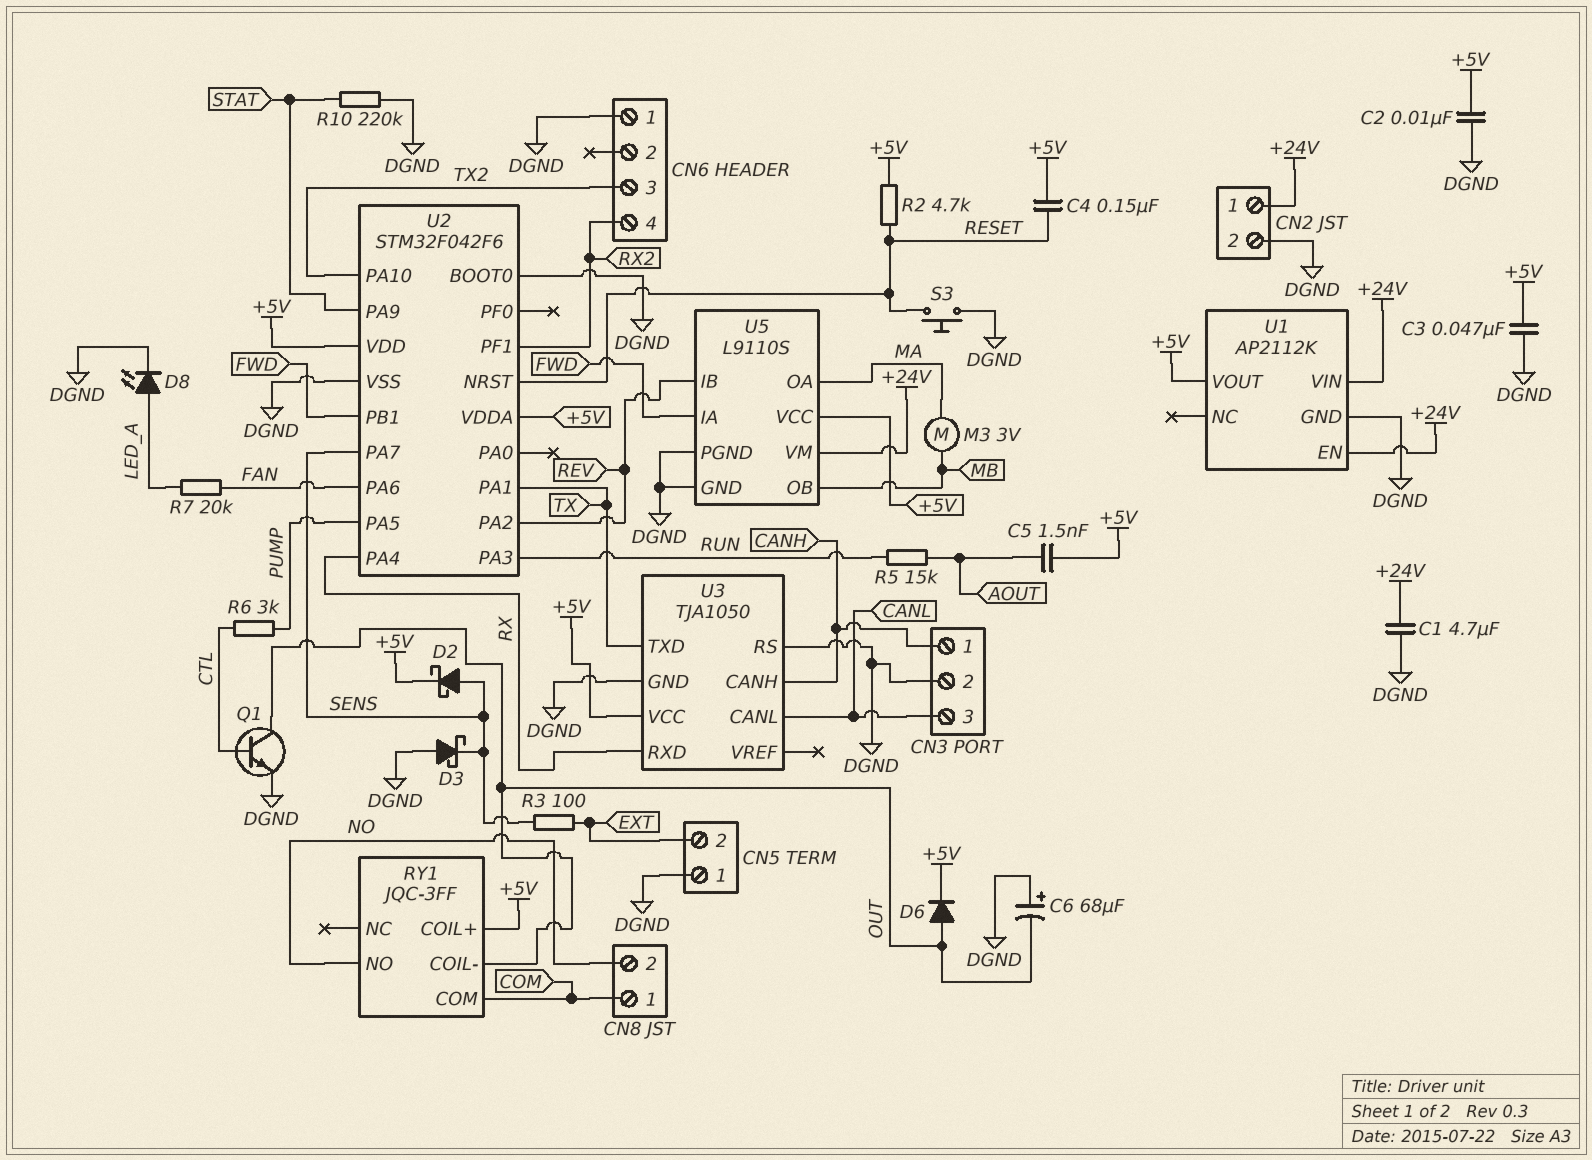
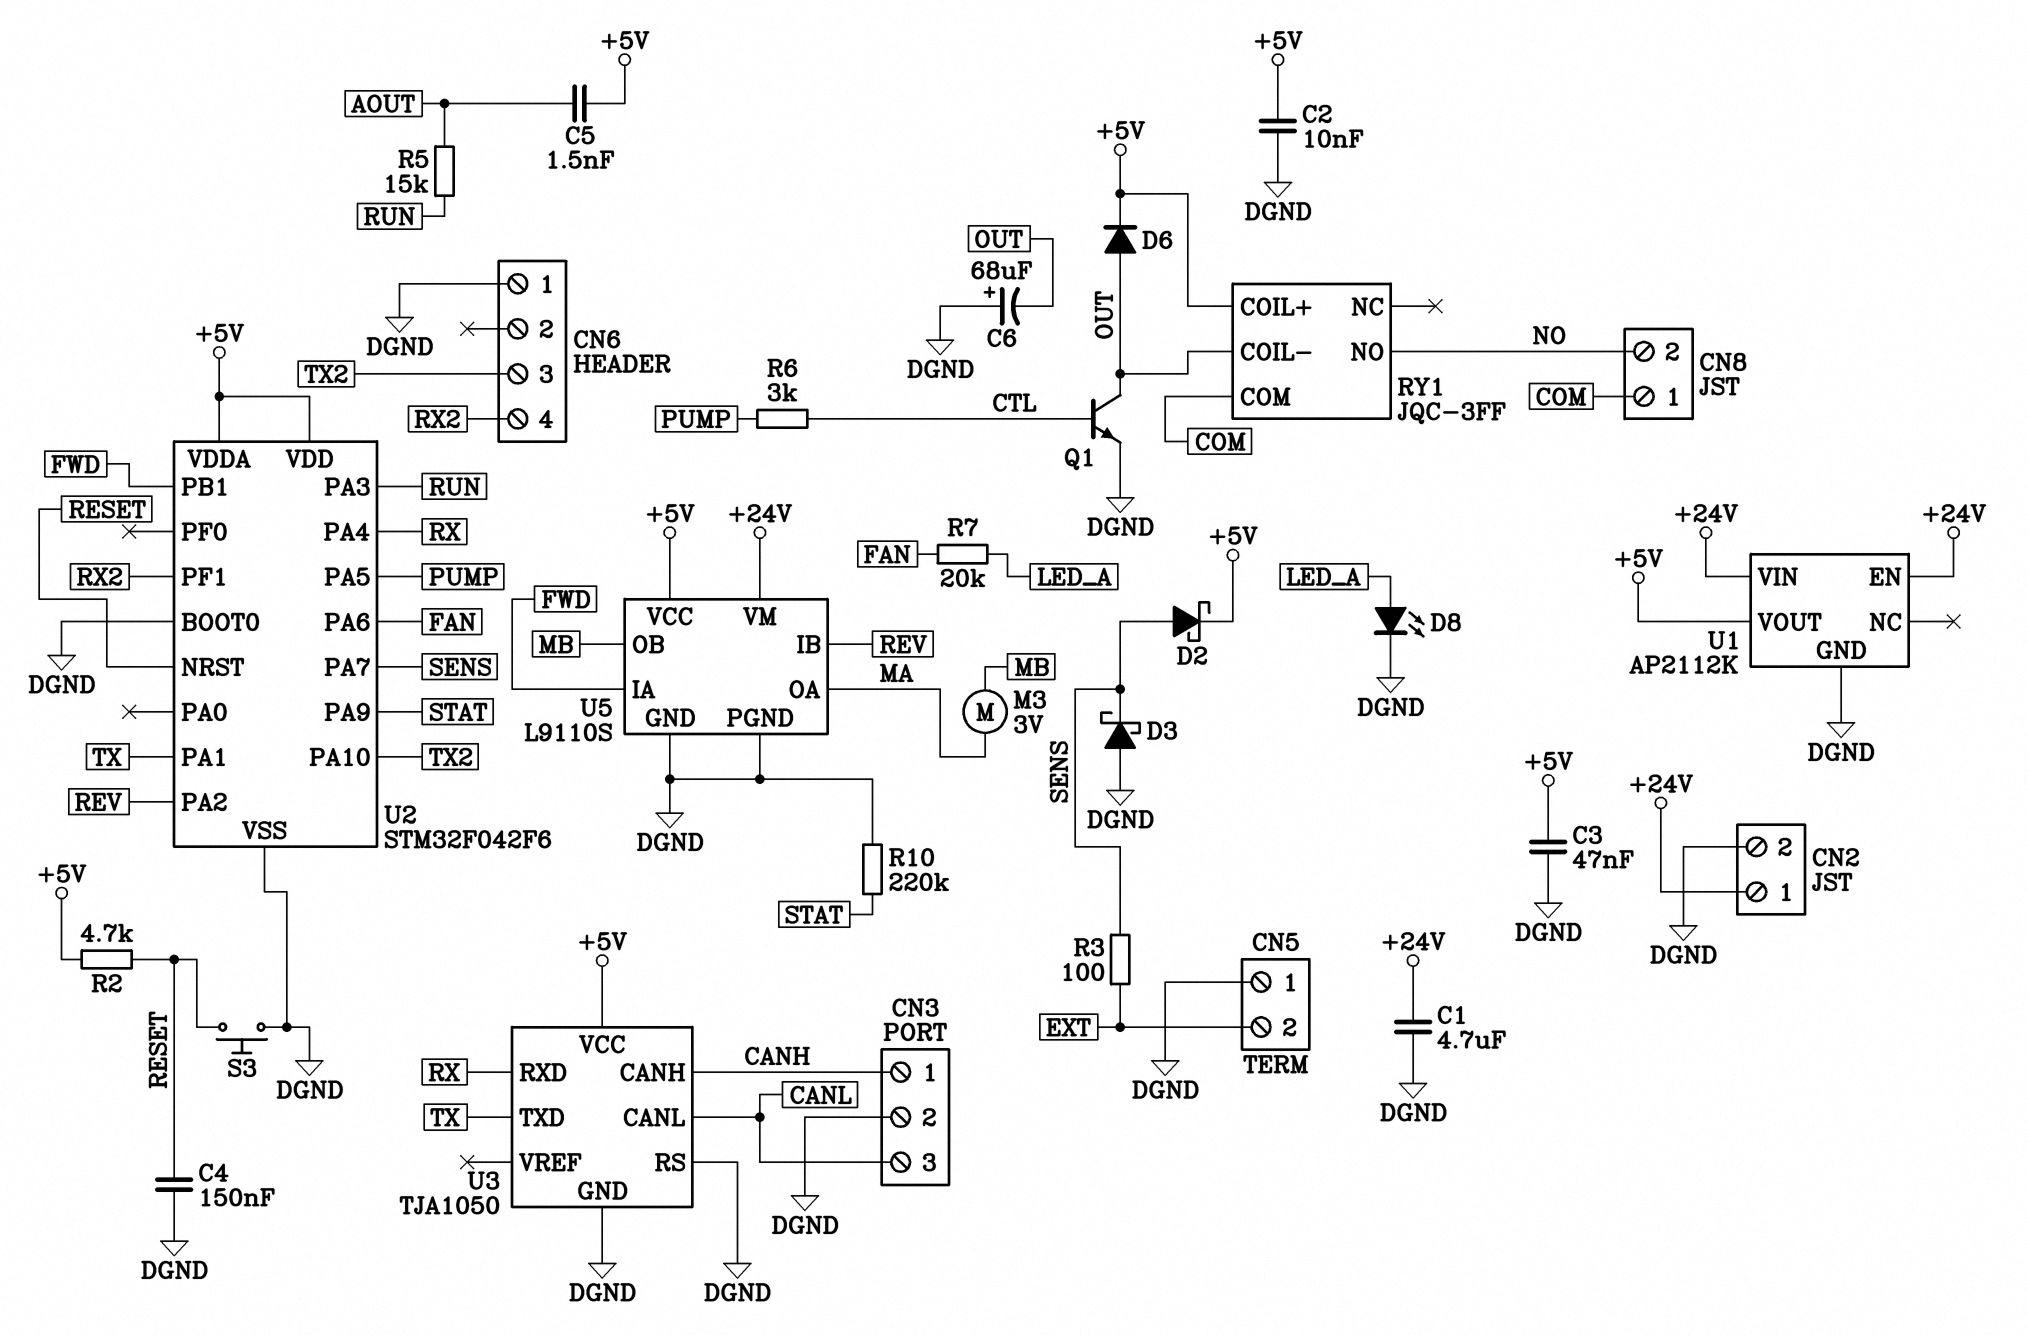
C4: 150nF (+5V, RESET) -> 150nF (DGND, RESET)

